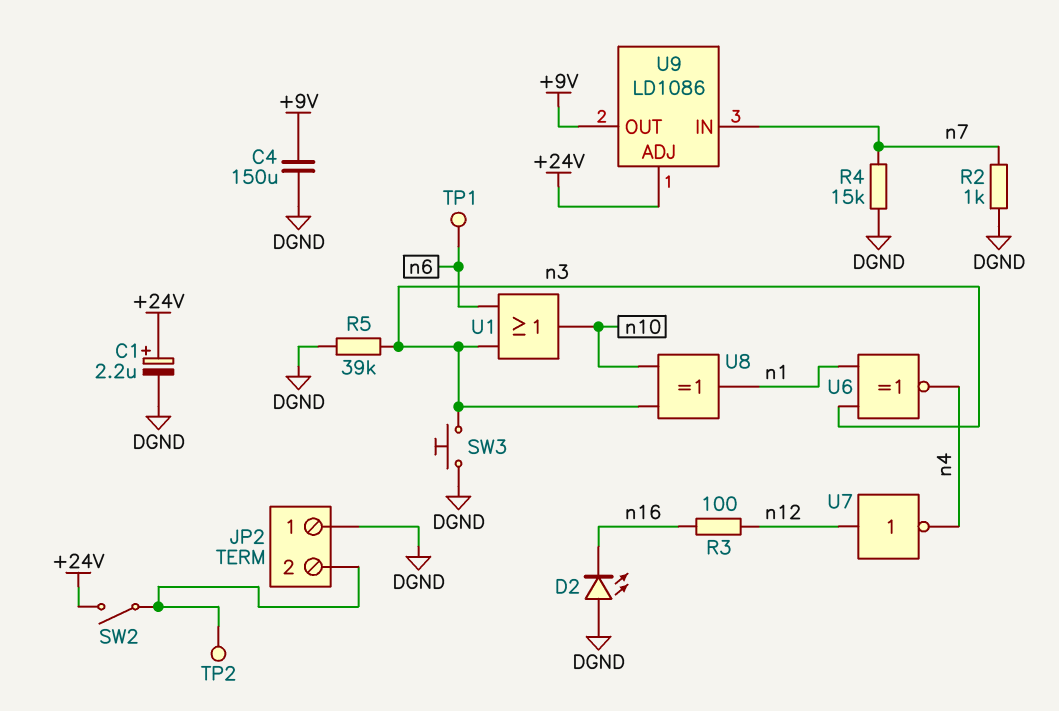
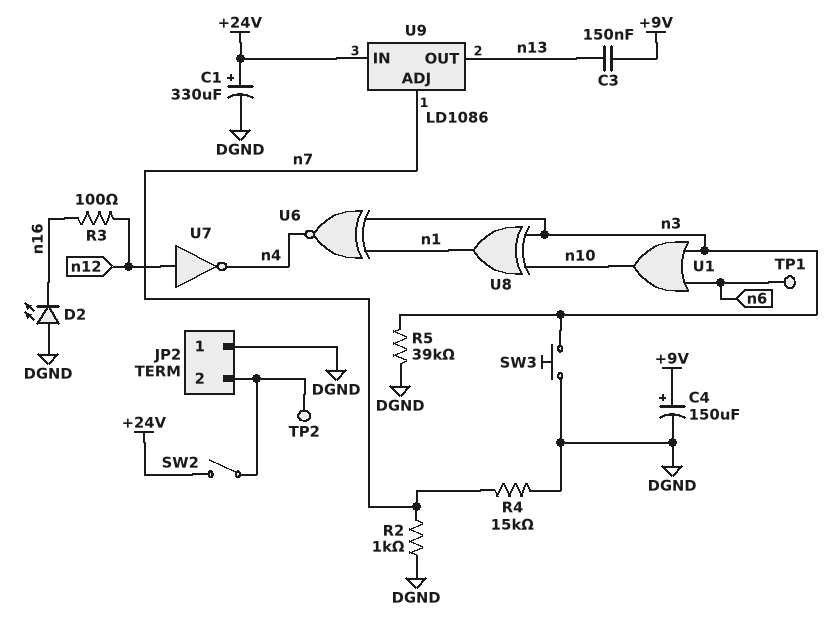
C1: 2.2uF (plus +24V, minus DGND) -> 330uF (plus +24V, minus DGND)
C3: none -> 150nF (+9V, n13)
C4: 150uF (+9V, DGND) -> 150uF (plus +9V, minus DGND)
U9 pin ADJ: +24V -> n7
U9 pin IN: n7 -> +24V
U9 pin OUT: +9V -> n13

